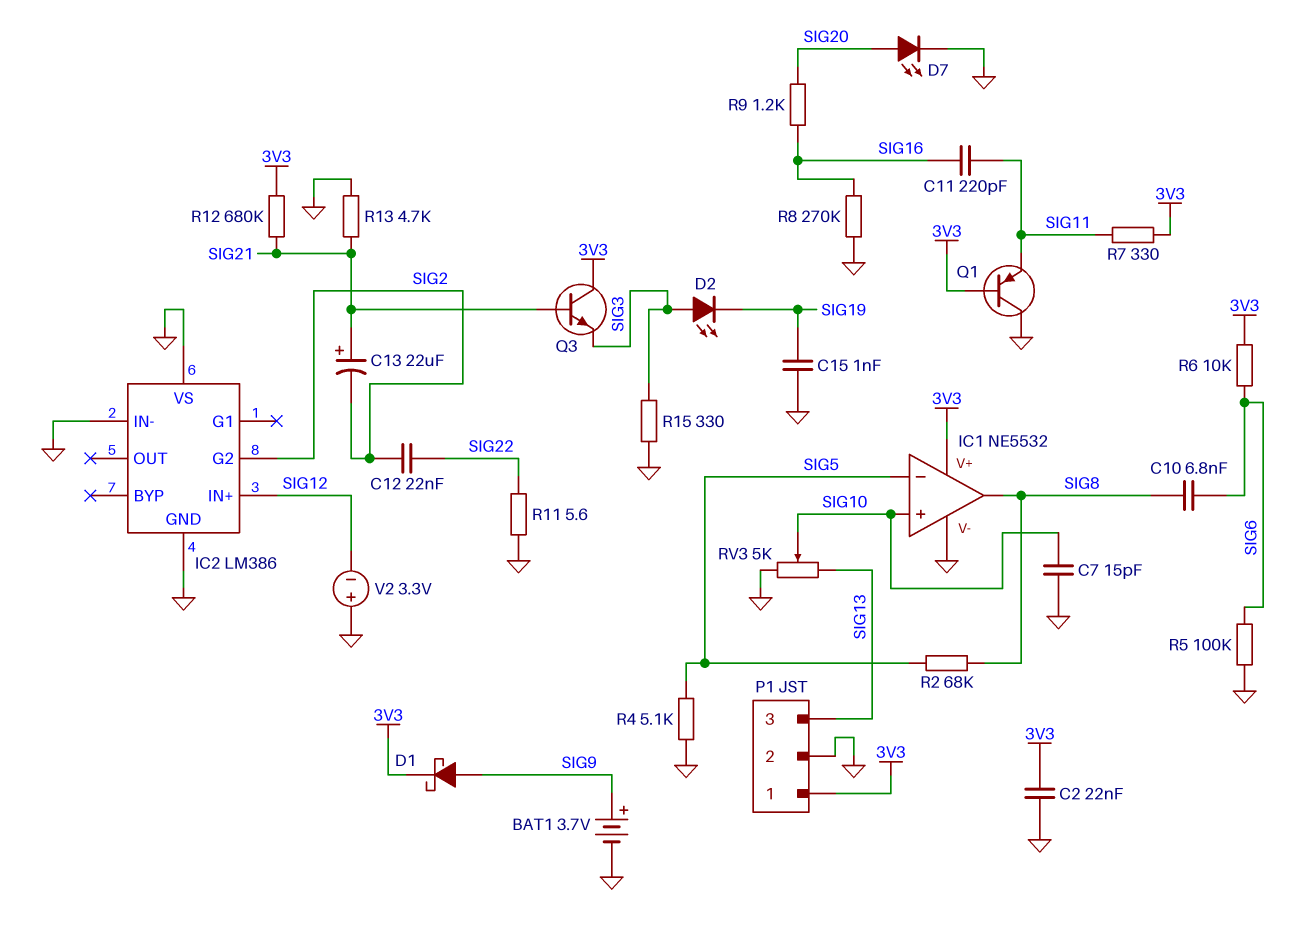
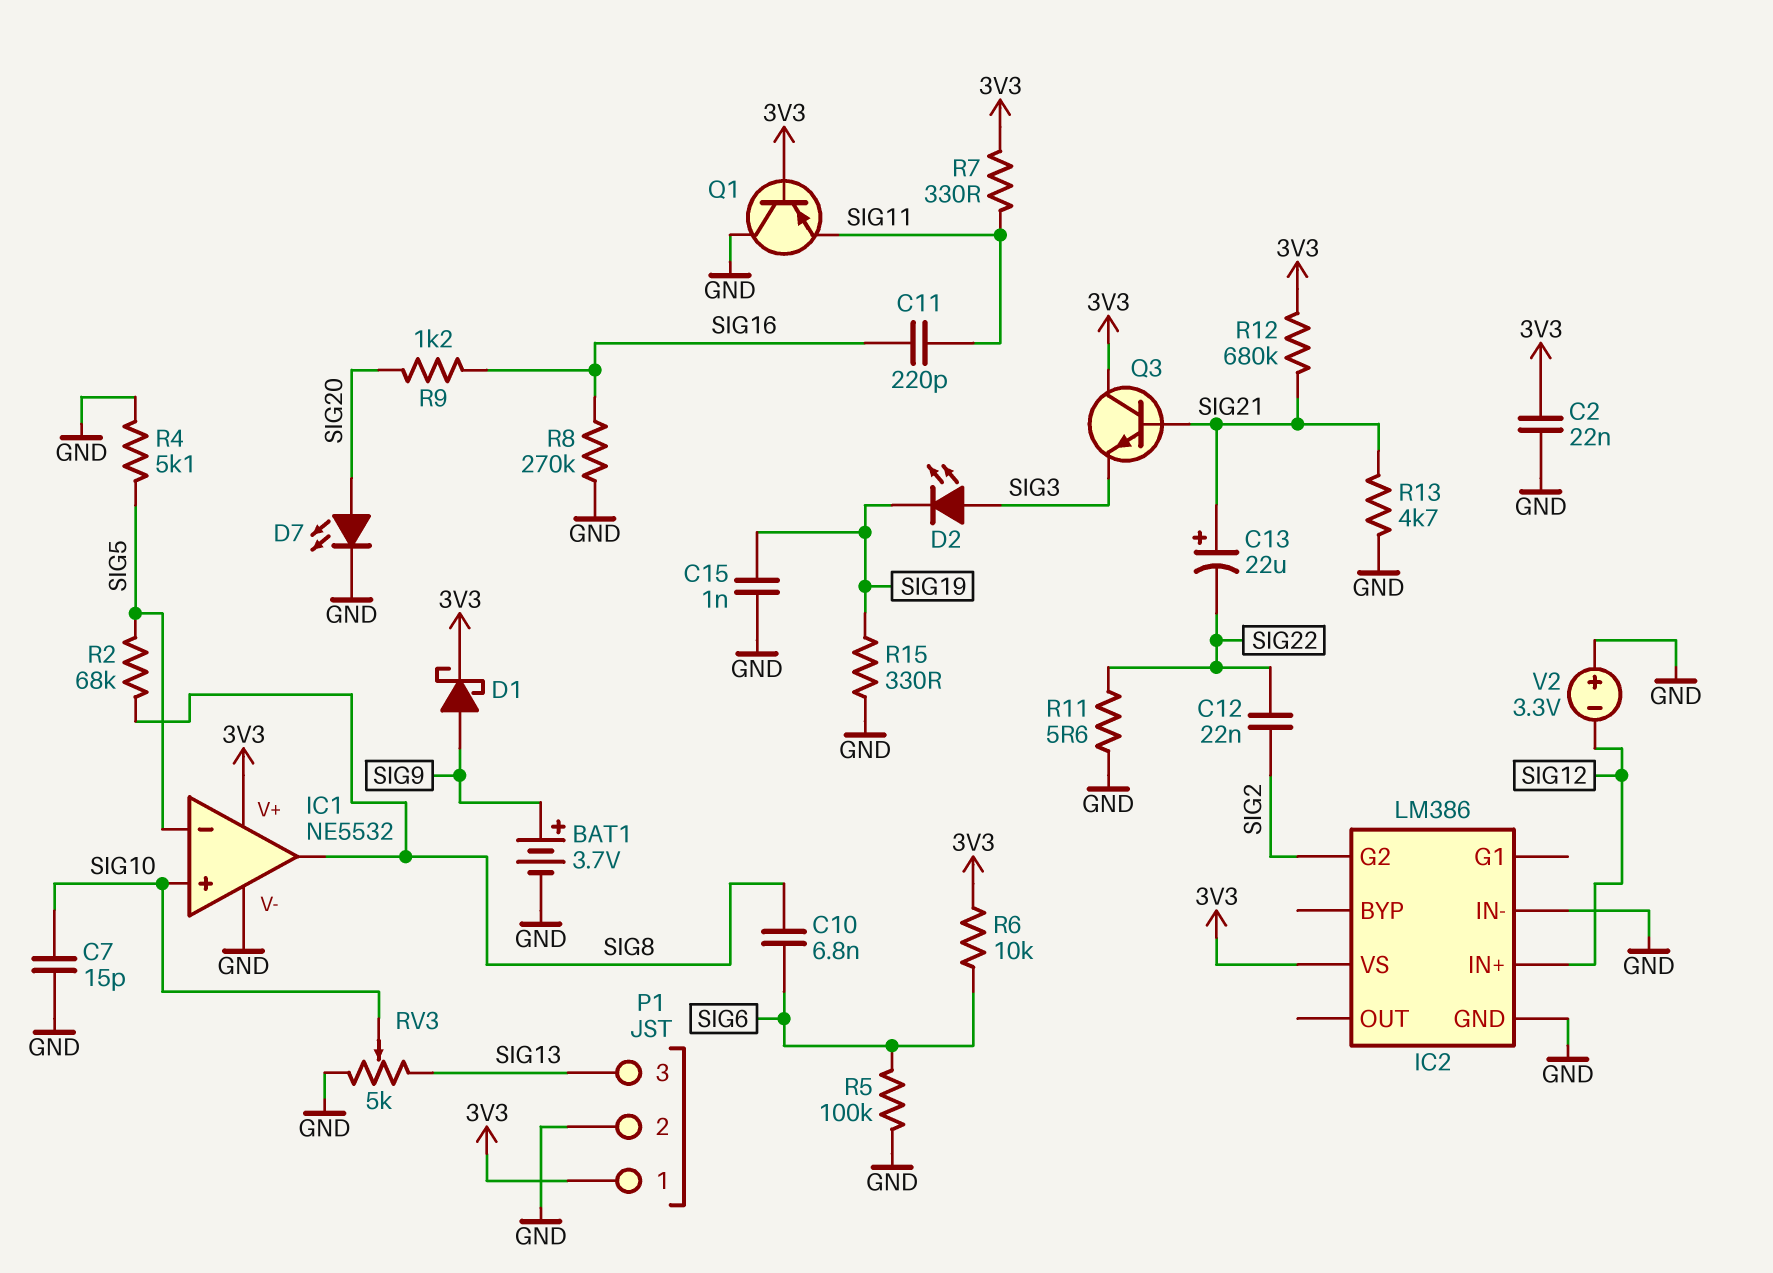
C13: 22uF (plus SIG21, minus SIG2) -> 22uF (plus SIG21, minus SIG22)
IC2 pin VS: GND -> 3V3
R15: 330 (GND, SIG3) -> 330 (GND, SIG19)

